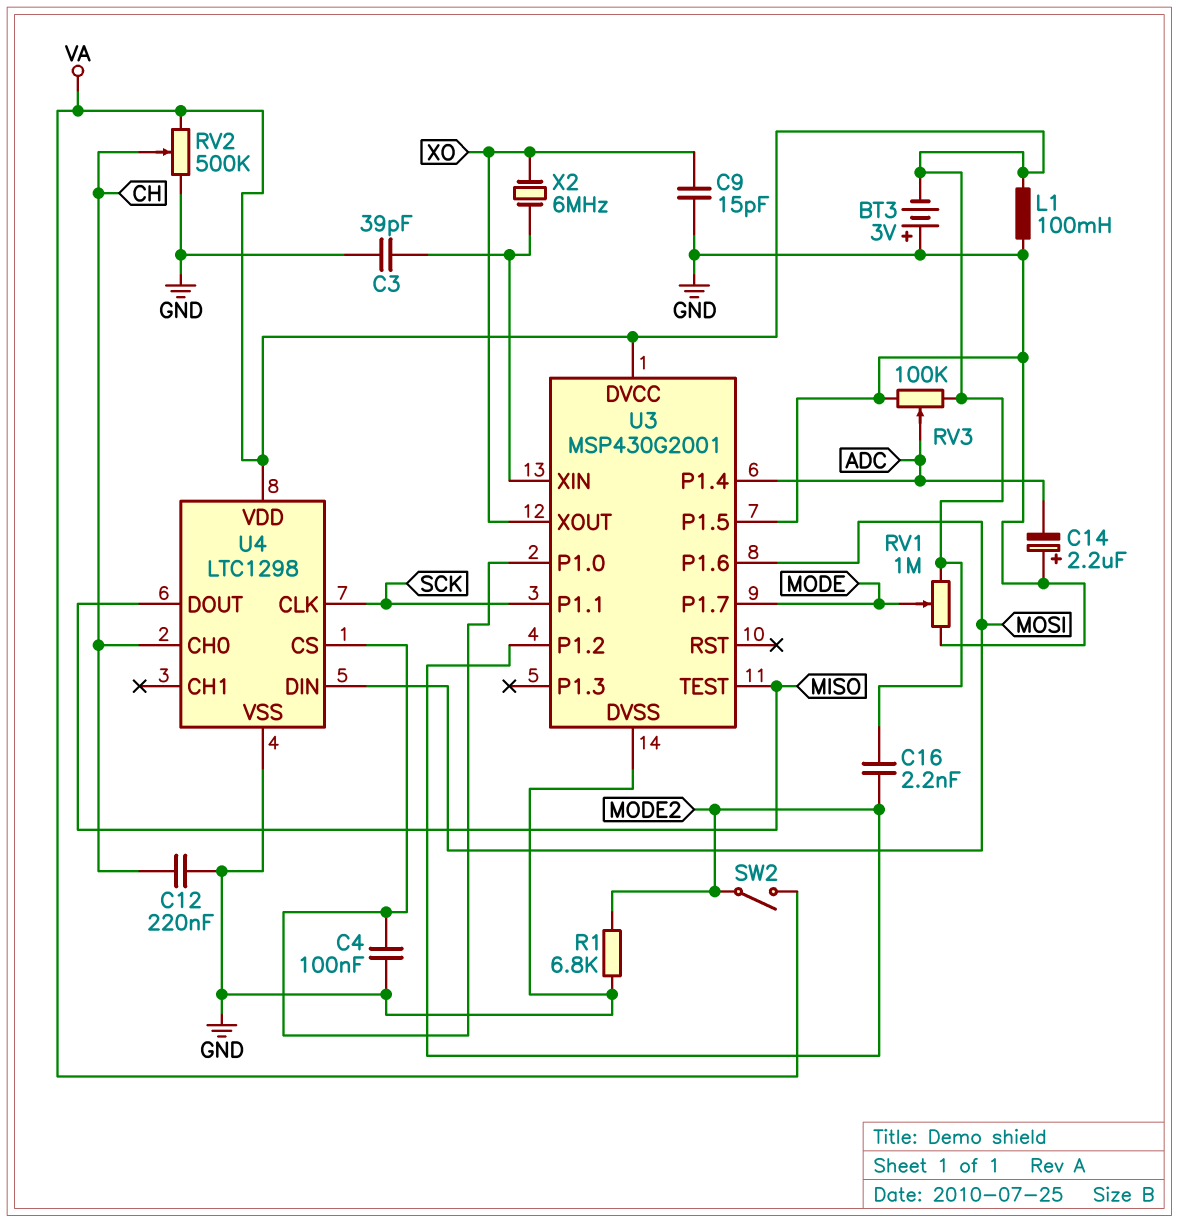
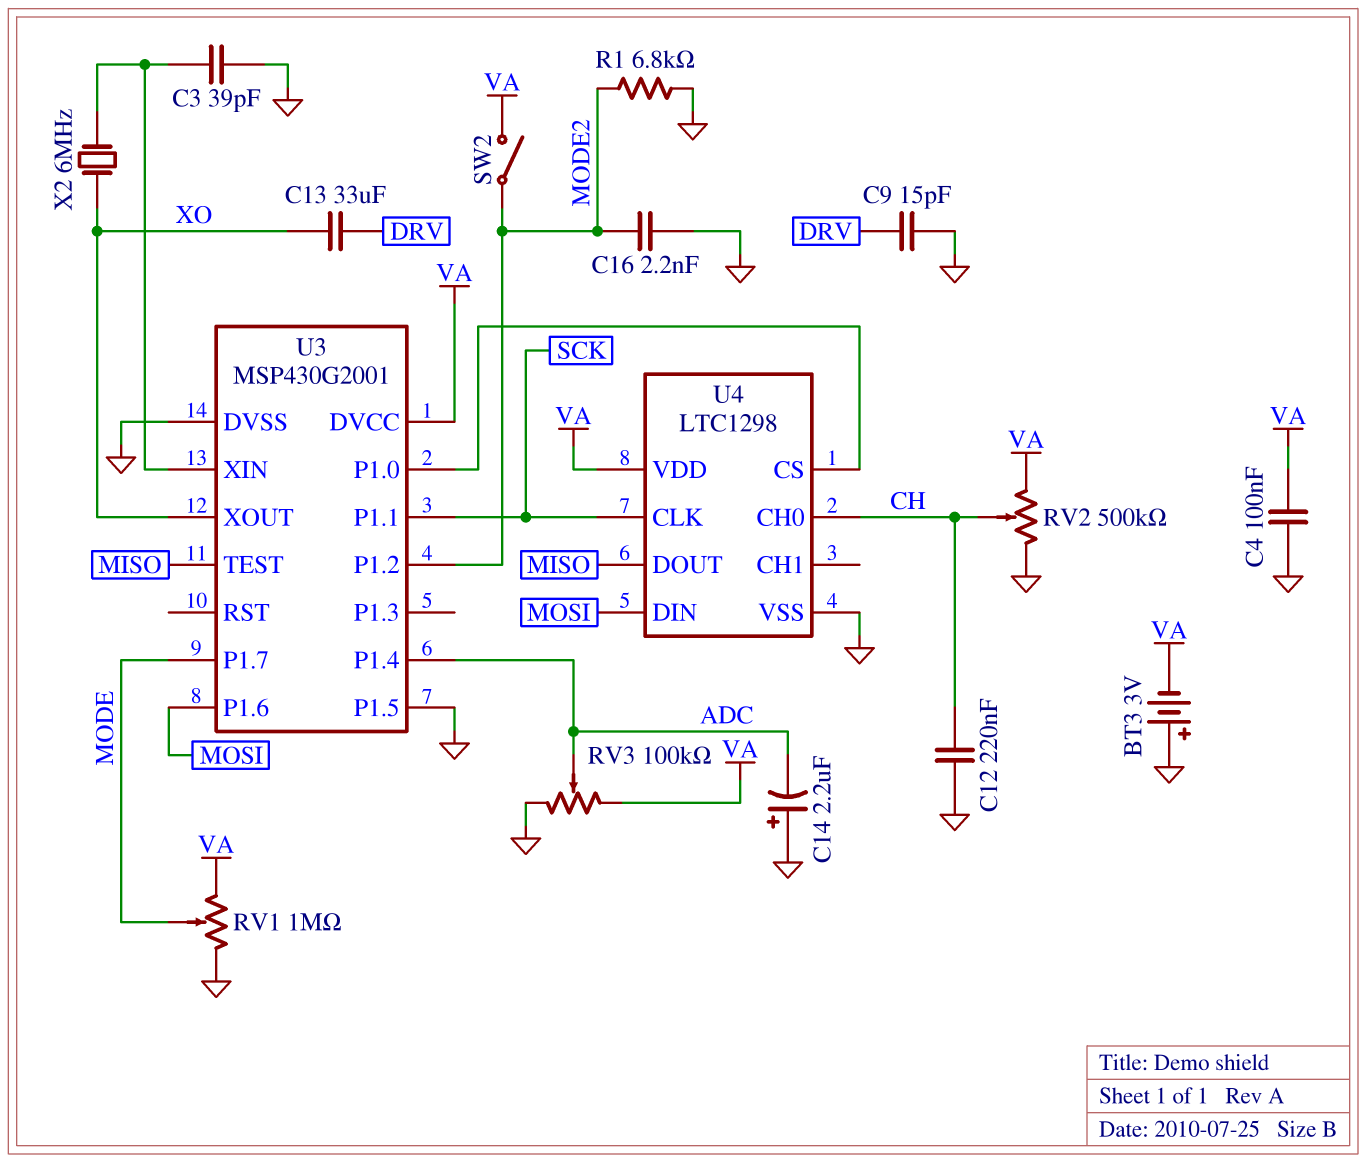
C4: 100nF (GND, U3/P1.0) -> 100nF (GND, VA)
C9: 15pF (GND, XO) -> 15pF (DRV, GND)
C13: none -> 33uF (DRV, XO)
C16: 2.2nF (MODE2, VA) -> 2.2nF (GND, MODE2)
L1: 100mH (GND, VA) -> none

